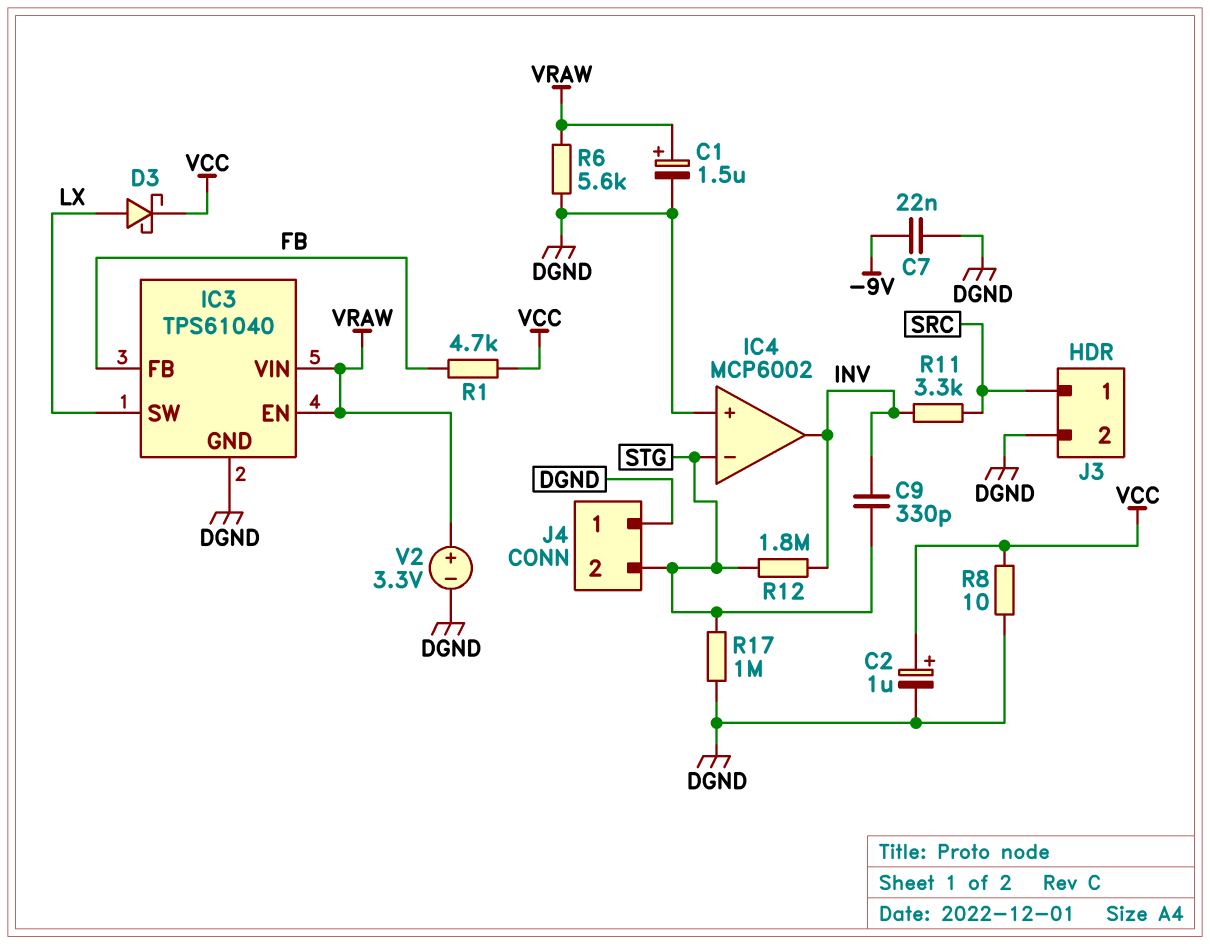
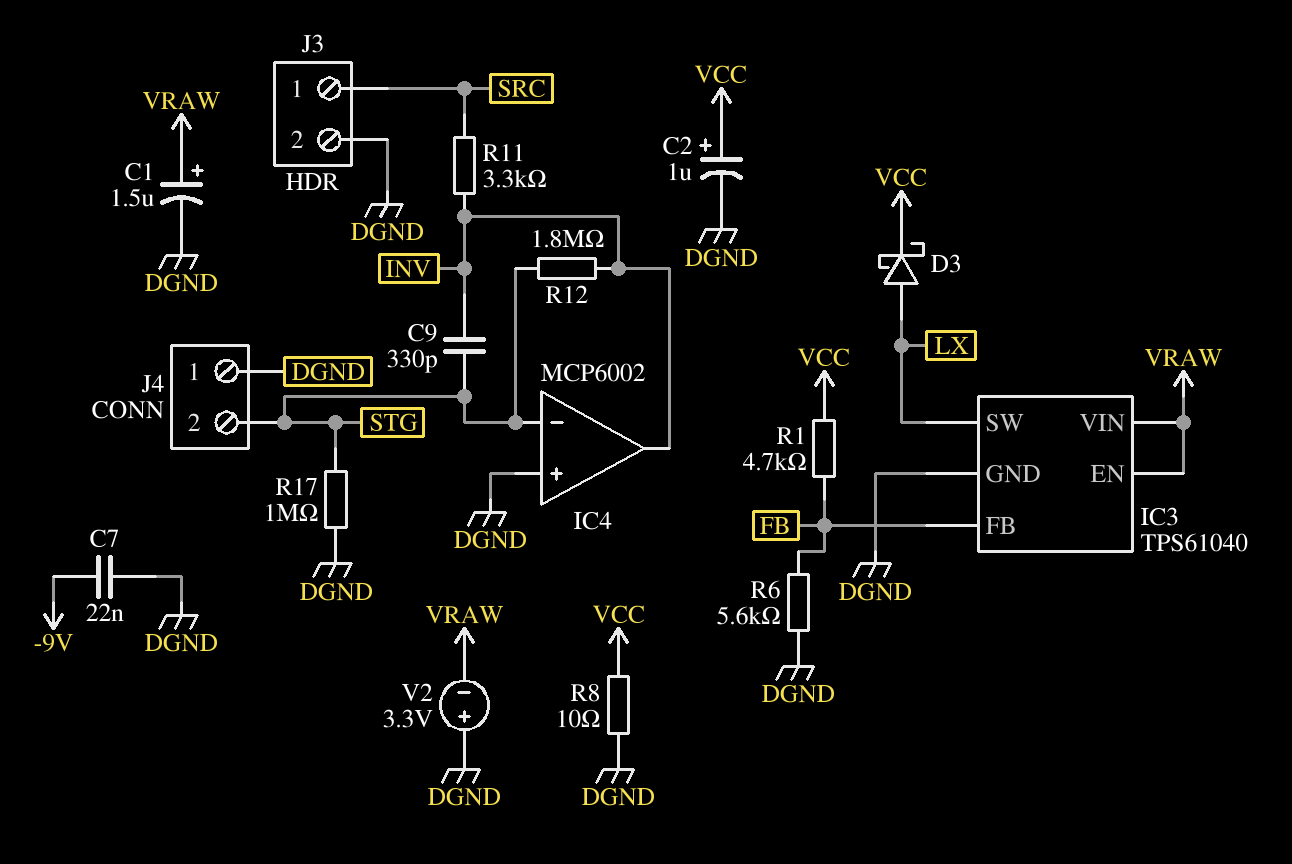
R6: 5.6k (DGND, VRAW) -> 5.6k (DGND, FB)
V2: 3.3V (plus VRAW, minus DGND) -> 3.3V (plus DGND, minus VRAW)

